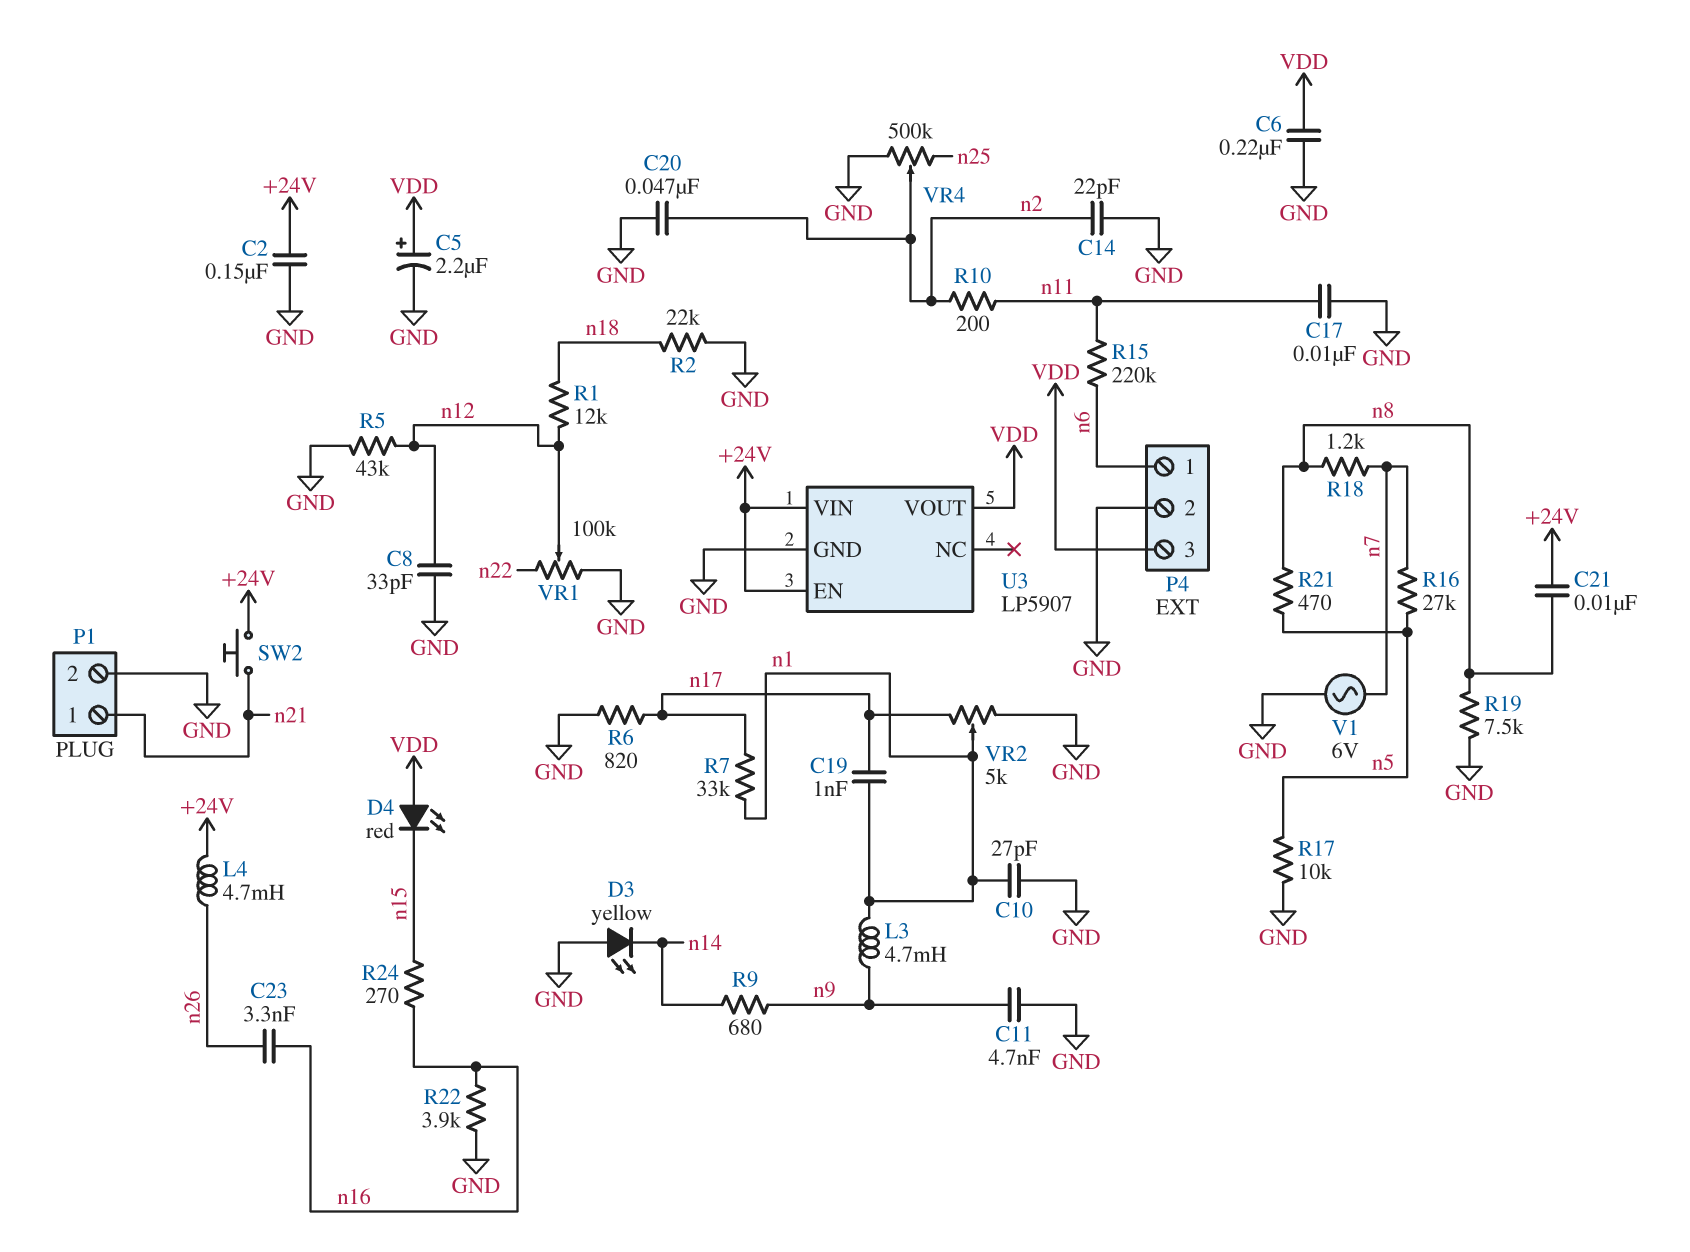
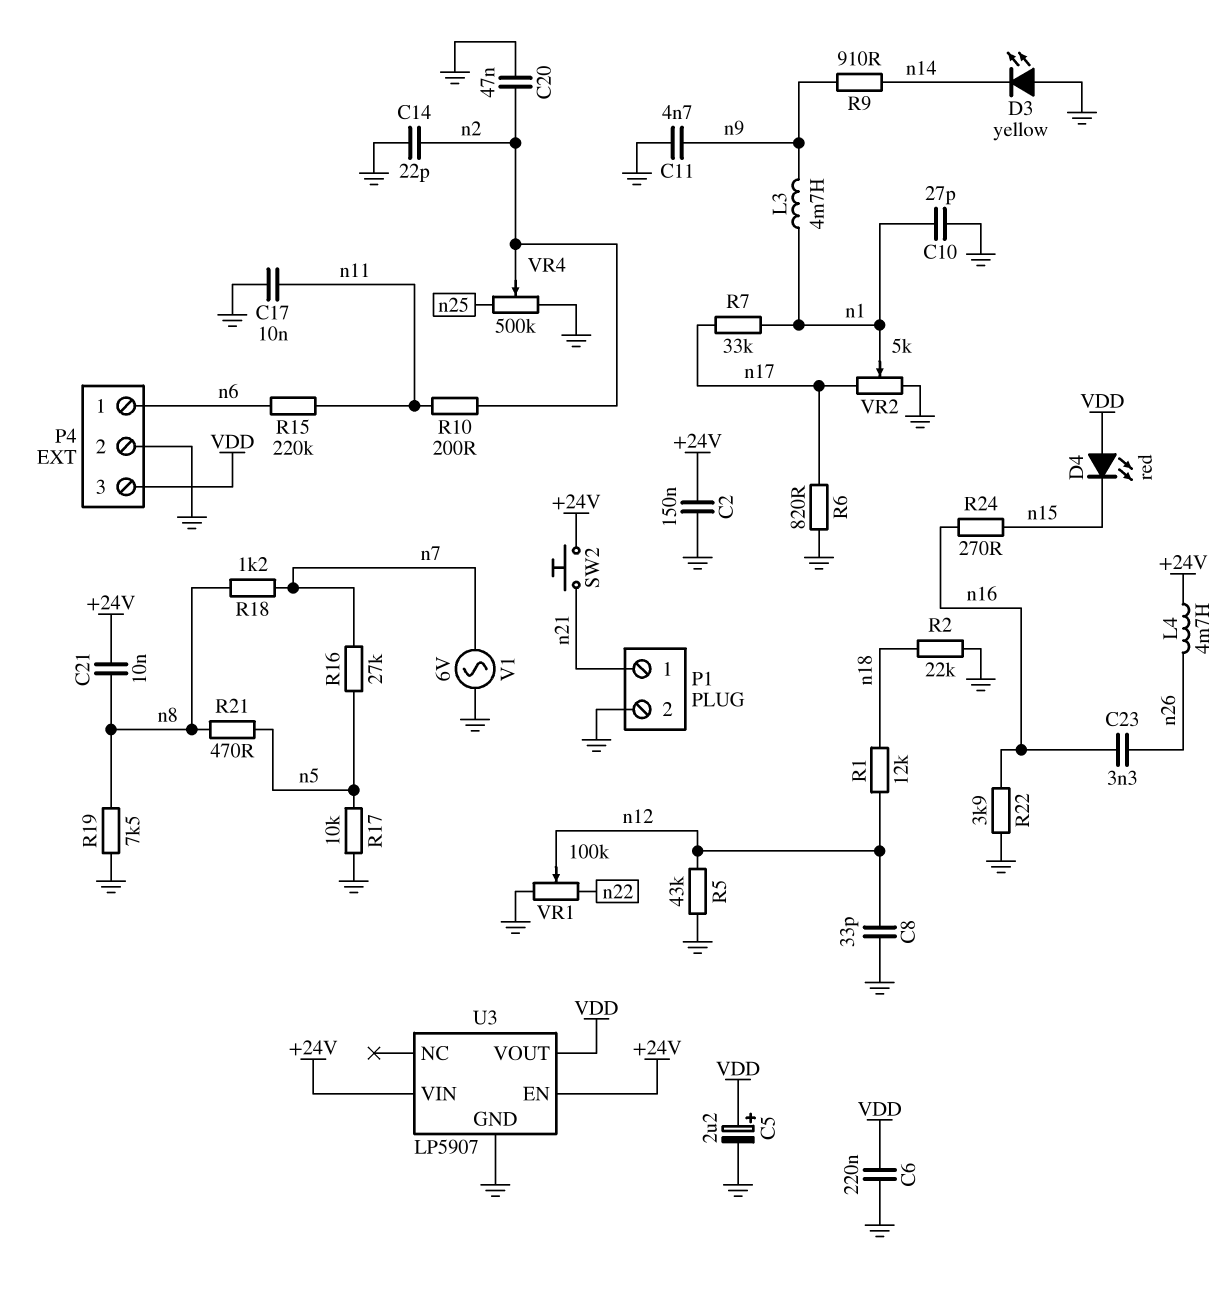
C19: 1nF (n1, n17) -> none
R9: 680 (n9, n14) -> 910 (n9, n14)

